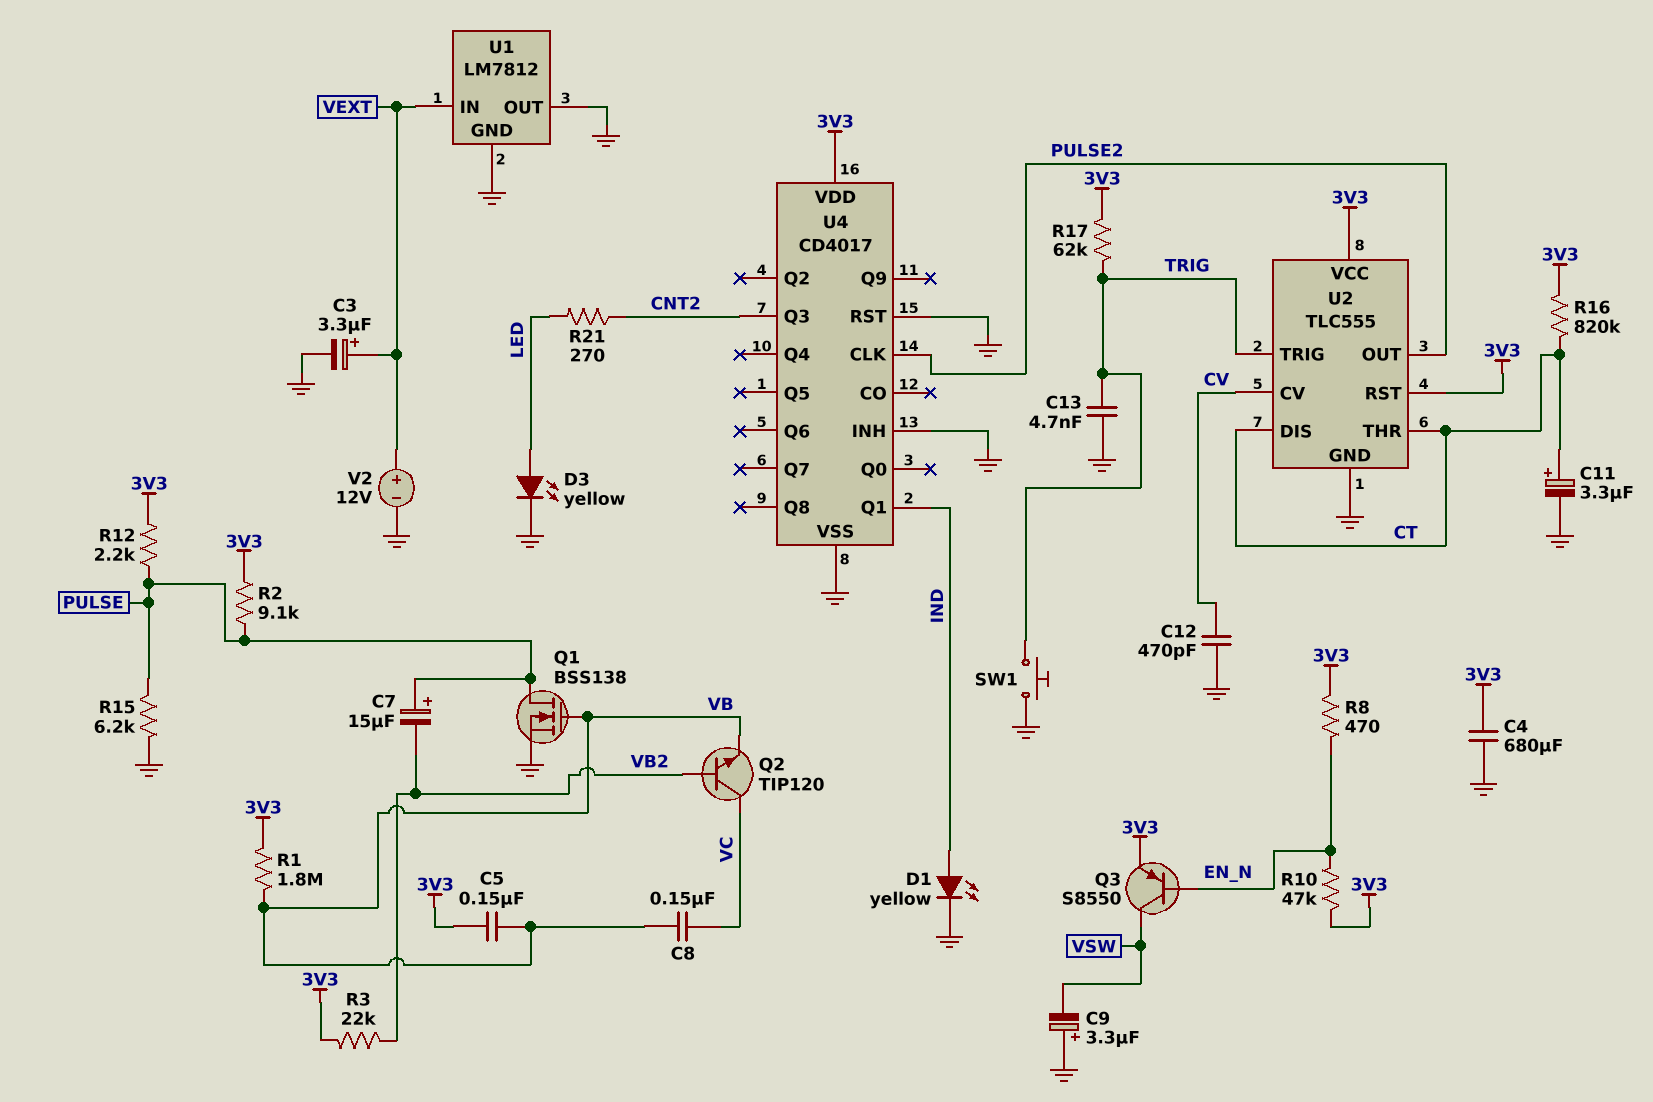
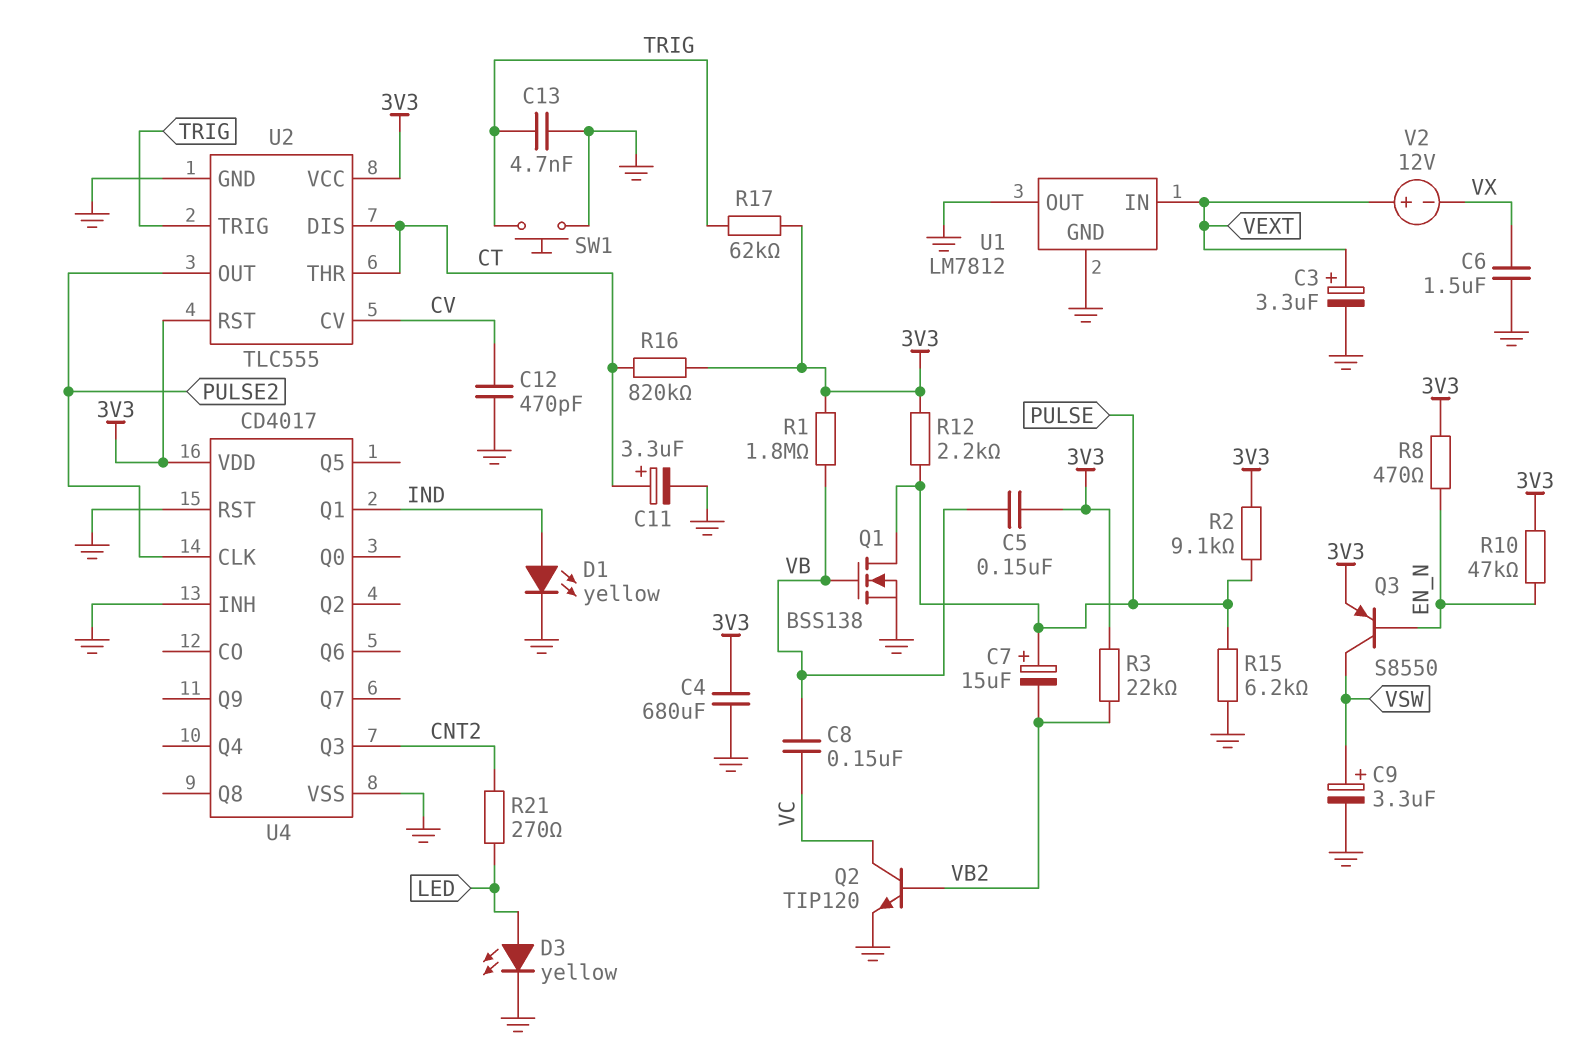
C6: none -> 1.5uF (GND, VX)
C9: 3.3uF (plus GND, minus VSW) -> 3.3uF (plus VSW, minus GND)
Q2: NPN TIP120 (B VB2, C VC, E VB) -> NPN TIP120 (B VB2, C VC, E GND)
V2: 12V (plus VEXT, minus GND) -> 12V (plus VEXT, minus VX)

